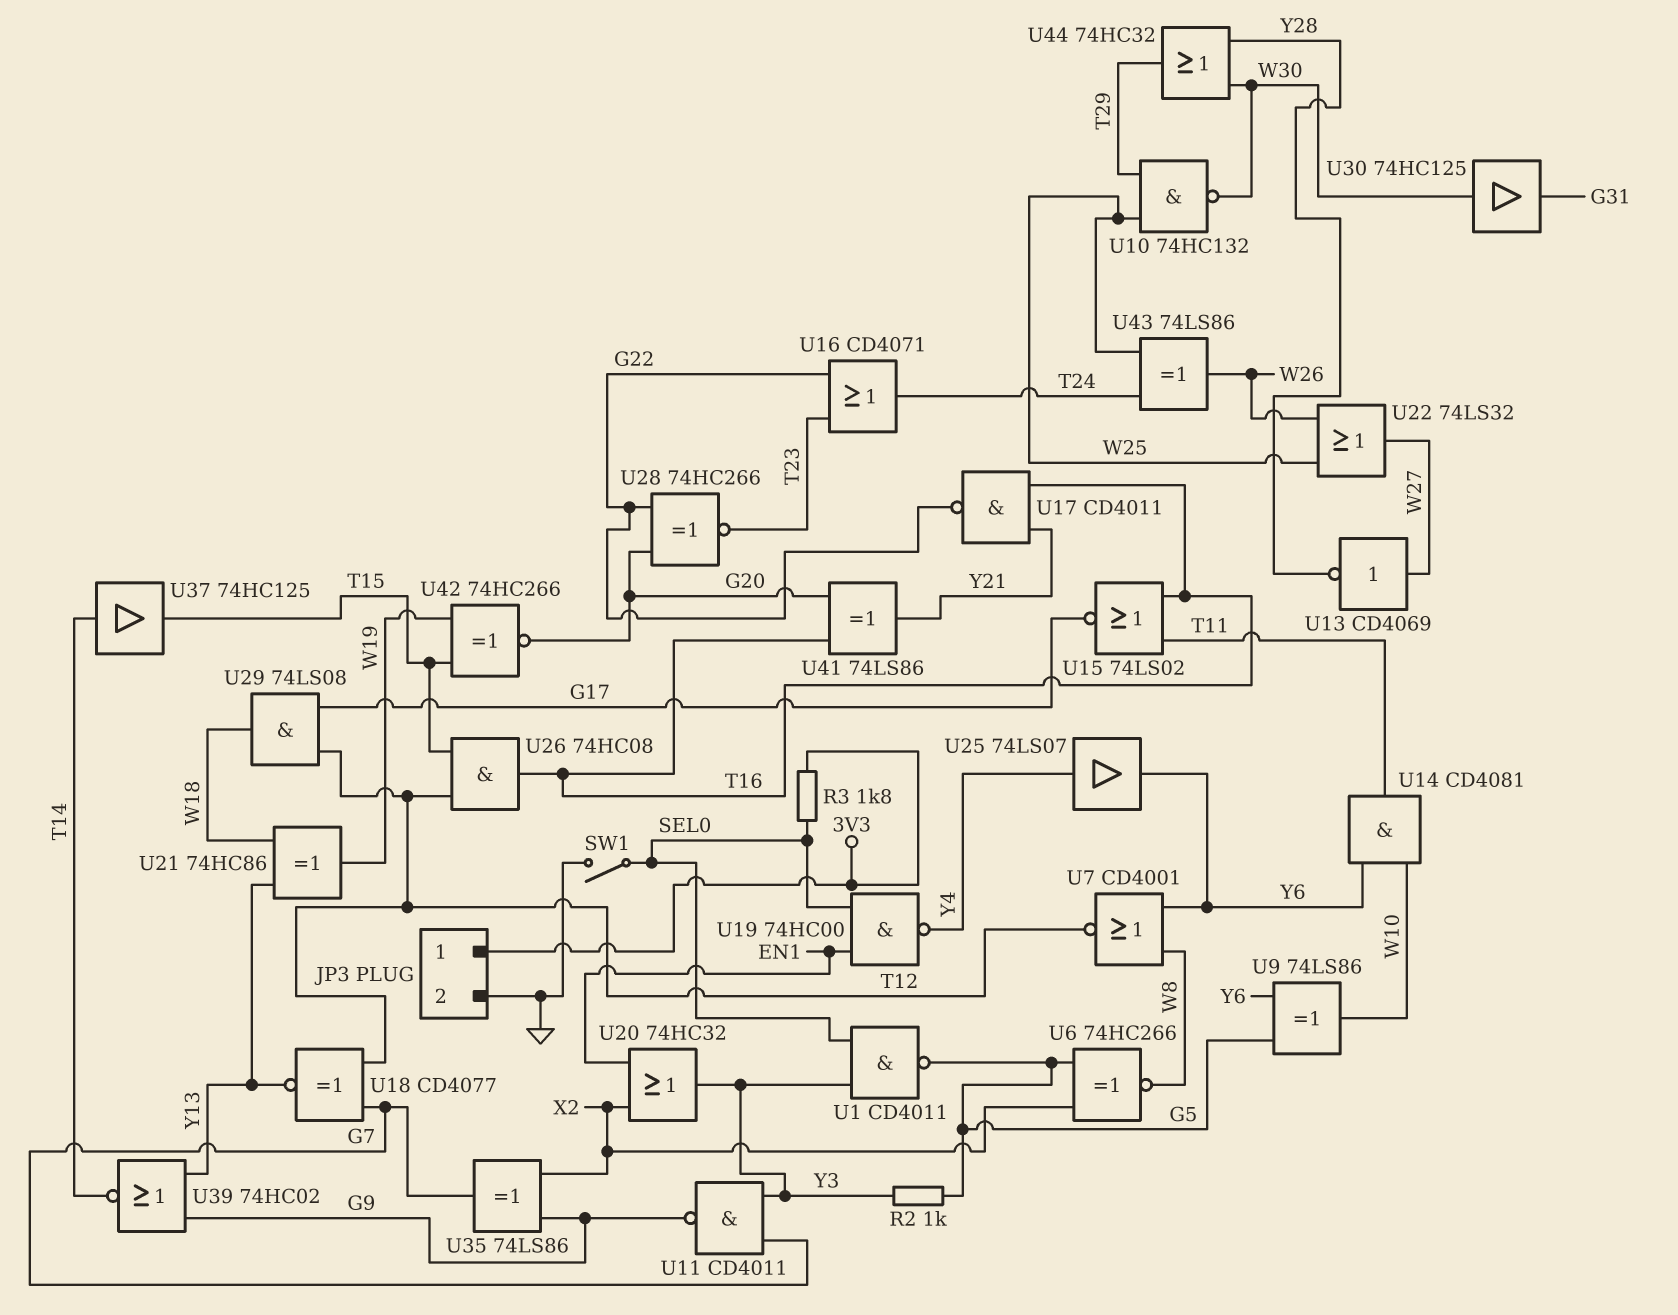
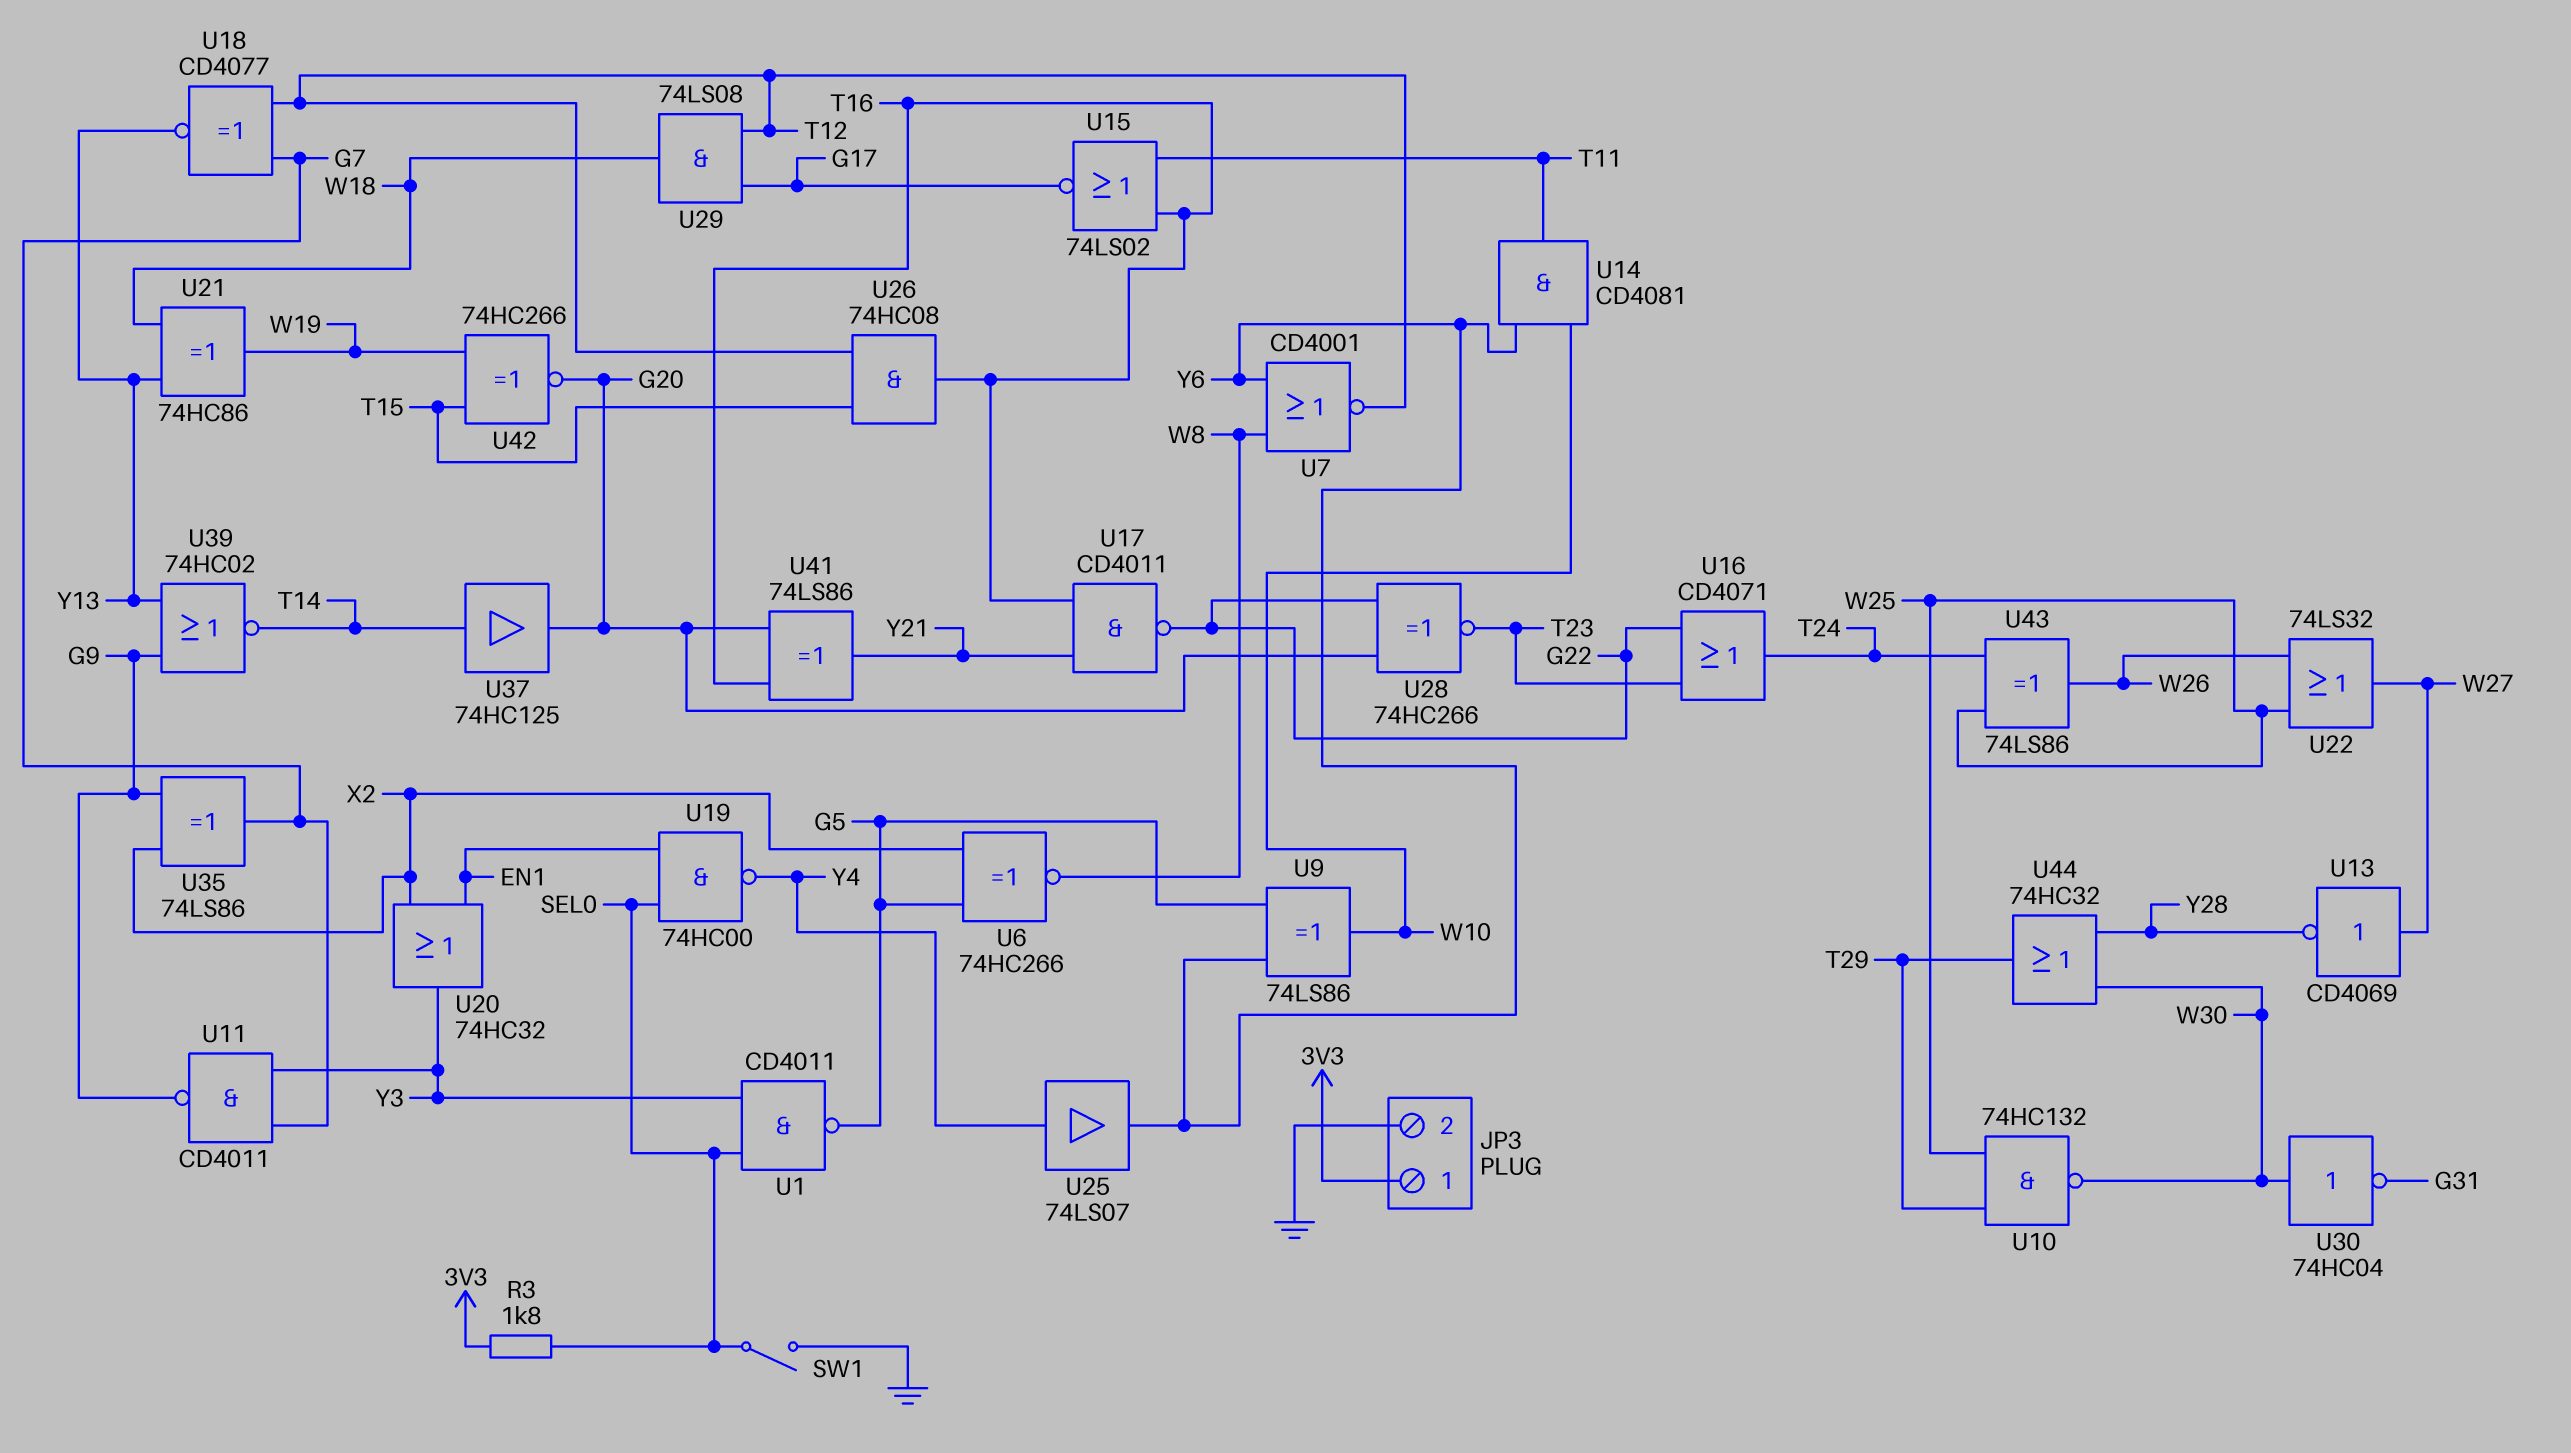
R2: 1k (G5, Y3) -> none
U30: buffer 74HC125 (in W30, out G31) -> NOT 74HC04 (in W30, out G31)
U37: buffer 74HC125 (in T14, out T15) -> buffer 74HC125 (in T14, out G20)

